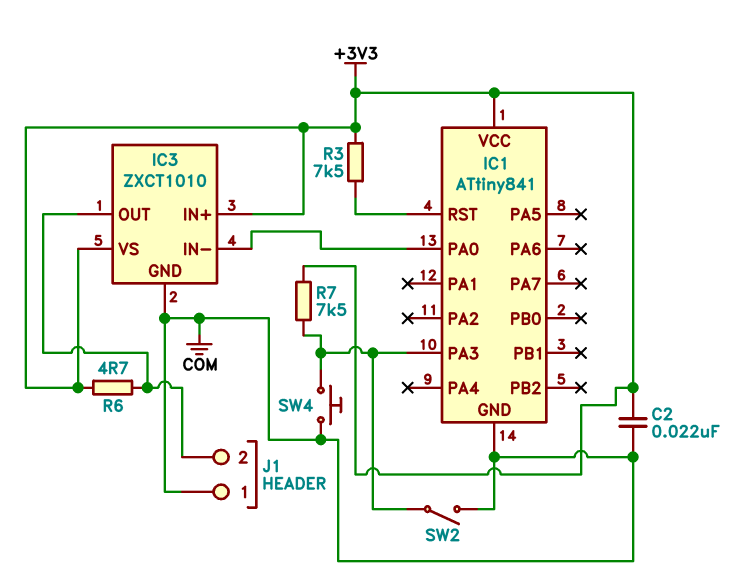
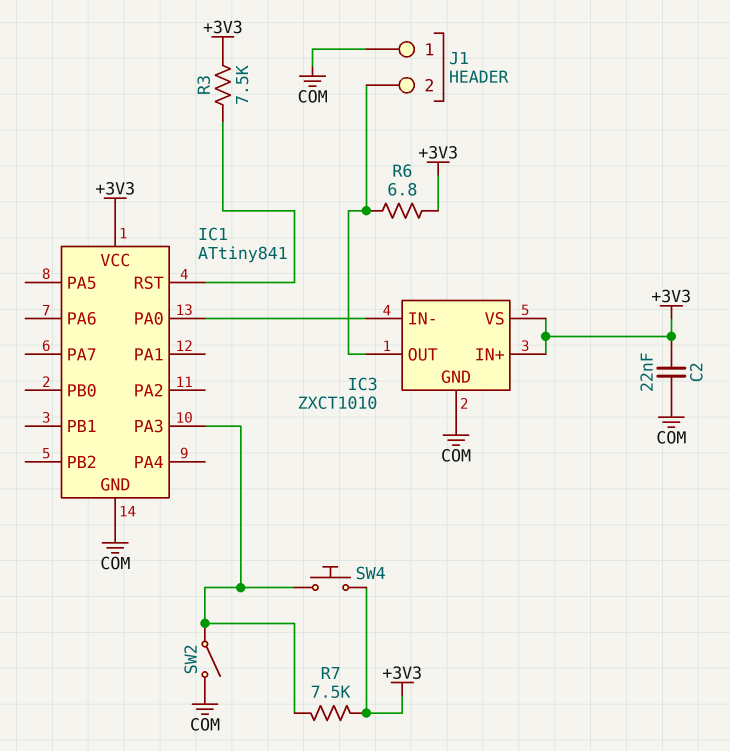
R6: 4.7 (+3V3, IC3/OUT) -> 6.8 (+3V3, IC3/OUT)
SW4: button (COM, IC1/PA3) -> button (+3V3, IC1/PA3)

